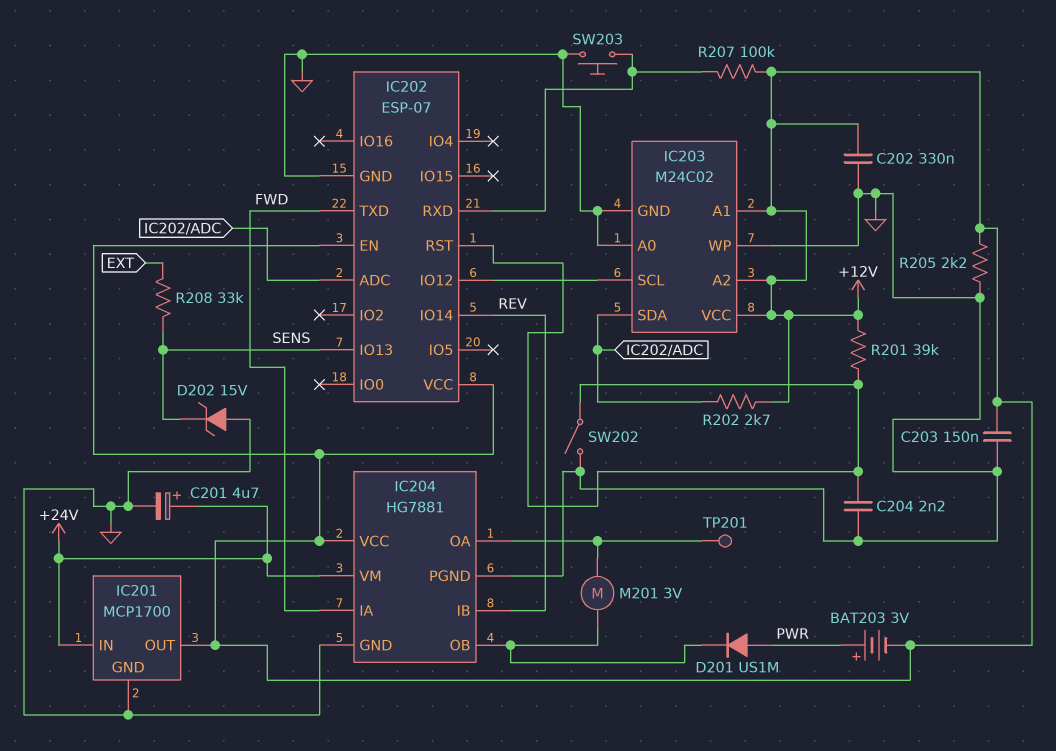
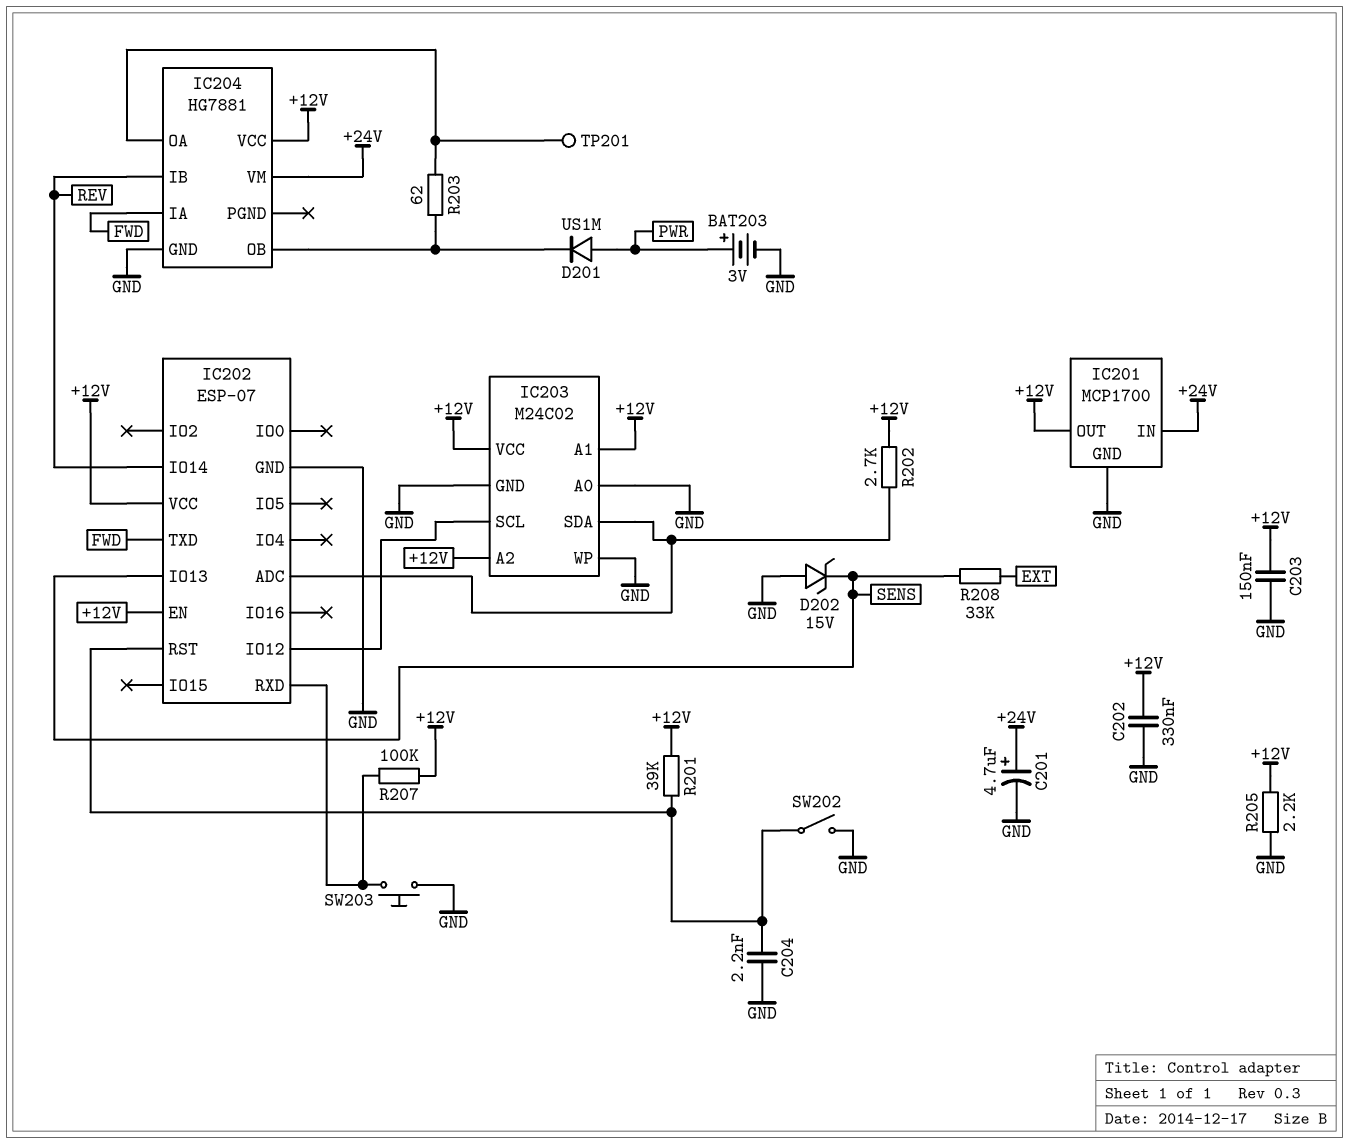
BAT203: 3V (plus PWR, minus +12V) -> 3V (plus PWR, minus GND)
IC204 pin PGND: GND -> none
M201: motor 3V (IC204/OA, IC204/OB) -> none
R203: none -> 62 (IC204/OA, IC204/OB)

